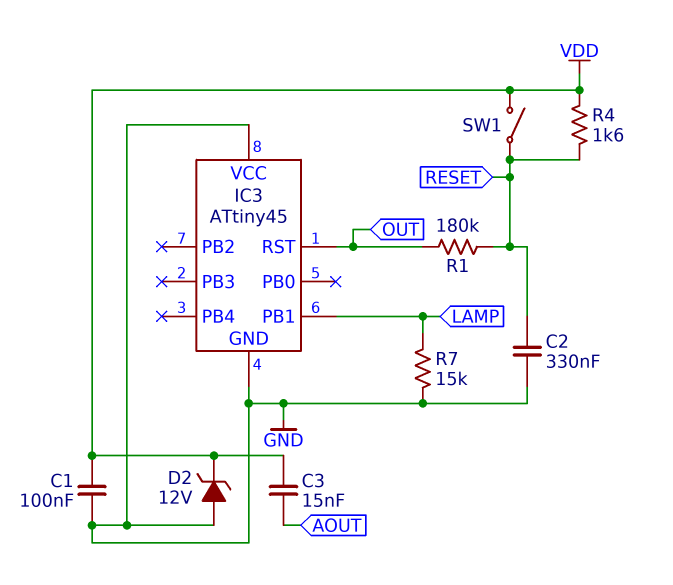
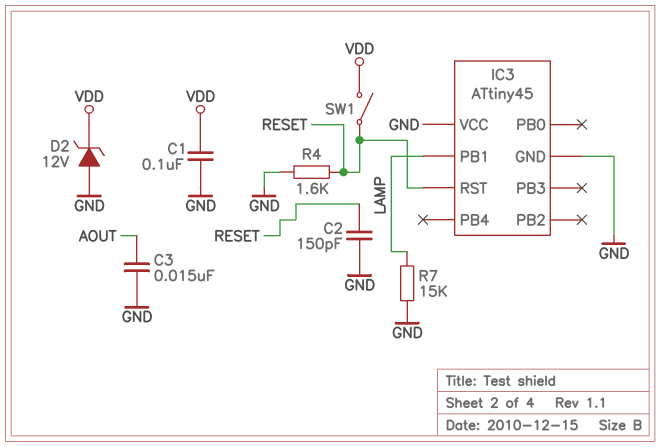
C2: 330nF (GND, RESET) -> 150pF (GND, RESET)
C3: 15nF (AOUT, VDD) -> 15nF (AOUT, GND)
IC3 pin RST: OUT -> RESET
R1: 180k (OUT, RESET) -> none
R4: 1.6k (RESET, VDD) -> 1.6k (GND, RESET)

